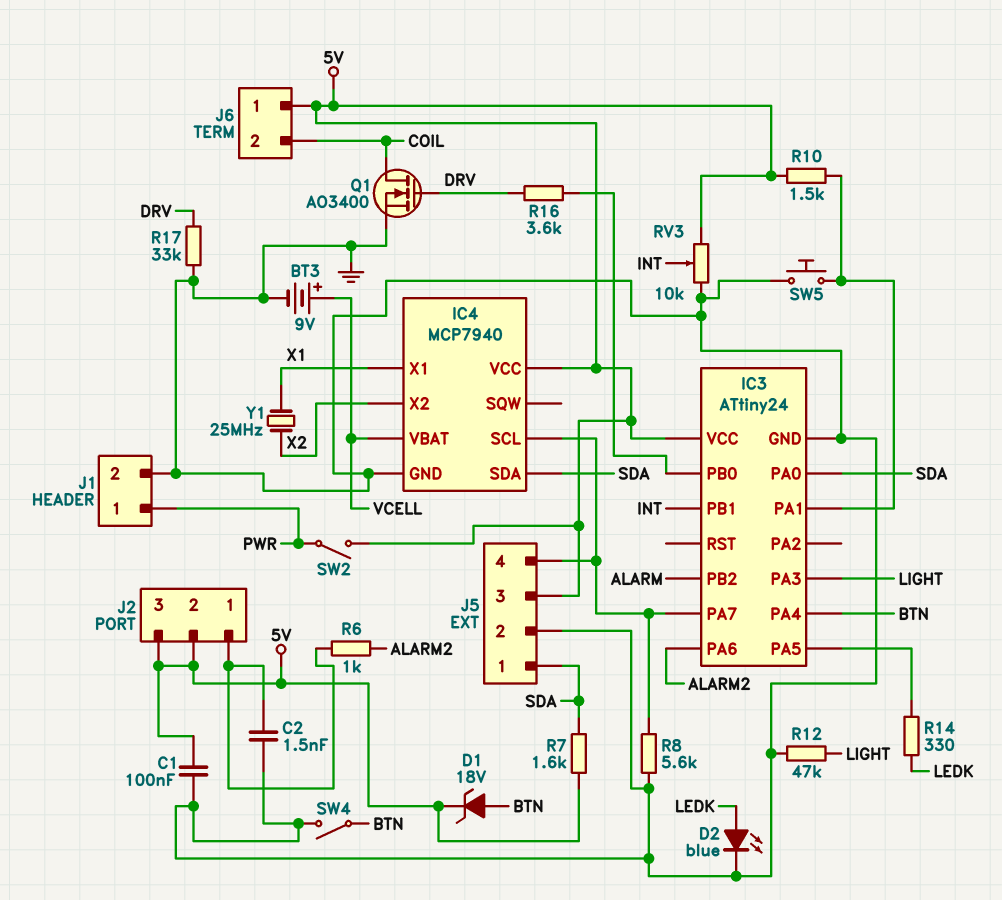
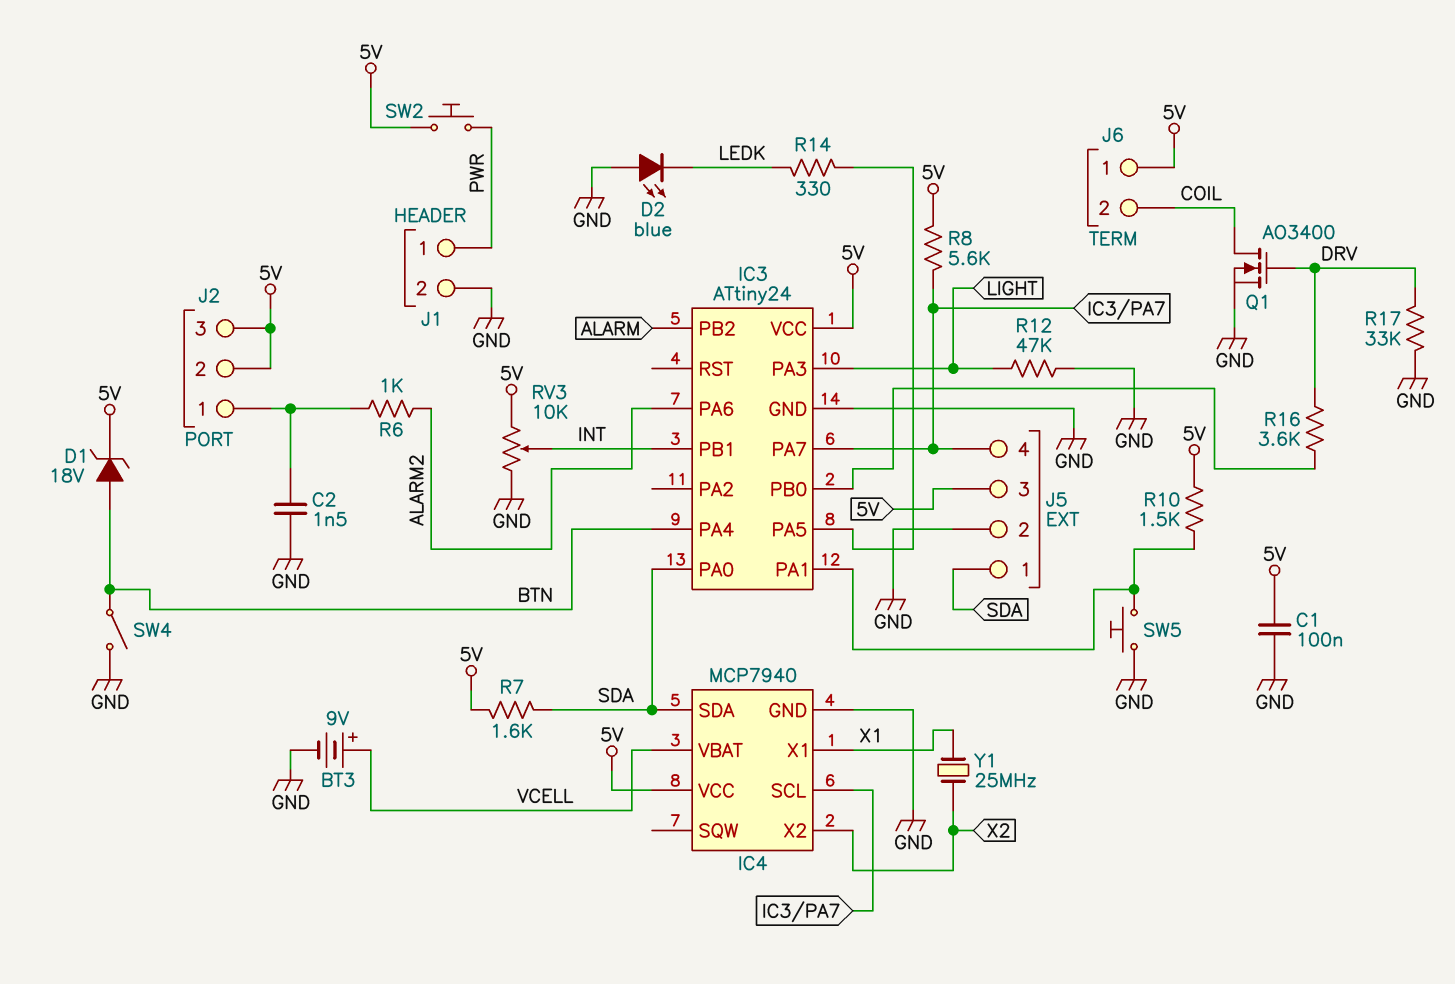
D2: LED blue (A LEDK, K GND) -> LED blue (A GND, K LEDK)
R8: 5.6k (GND, IC3/PA7) -> 5.6k (5V, IC3/PA7)
SW2: switch (5V, PWR) -> button (5V, PWR)

